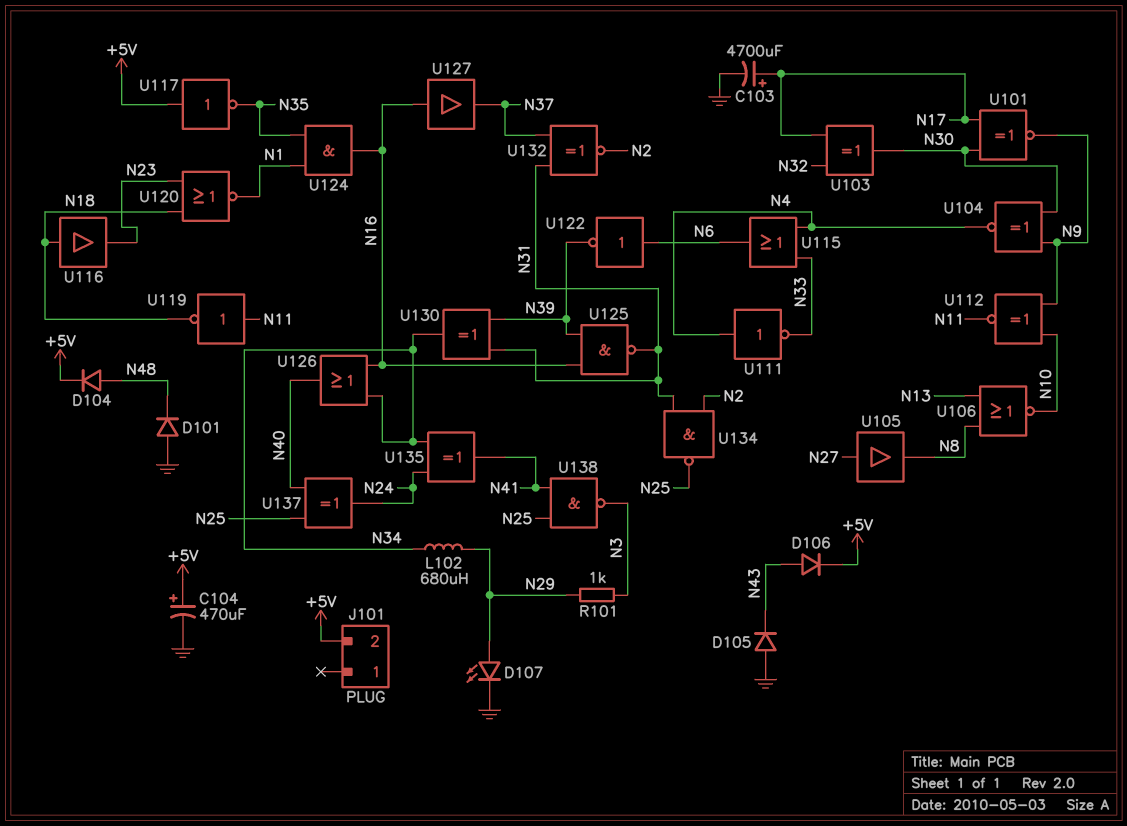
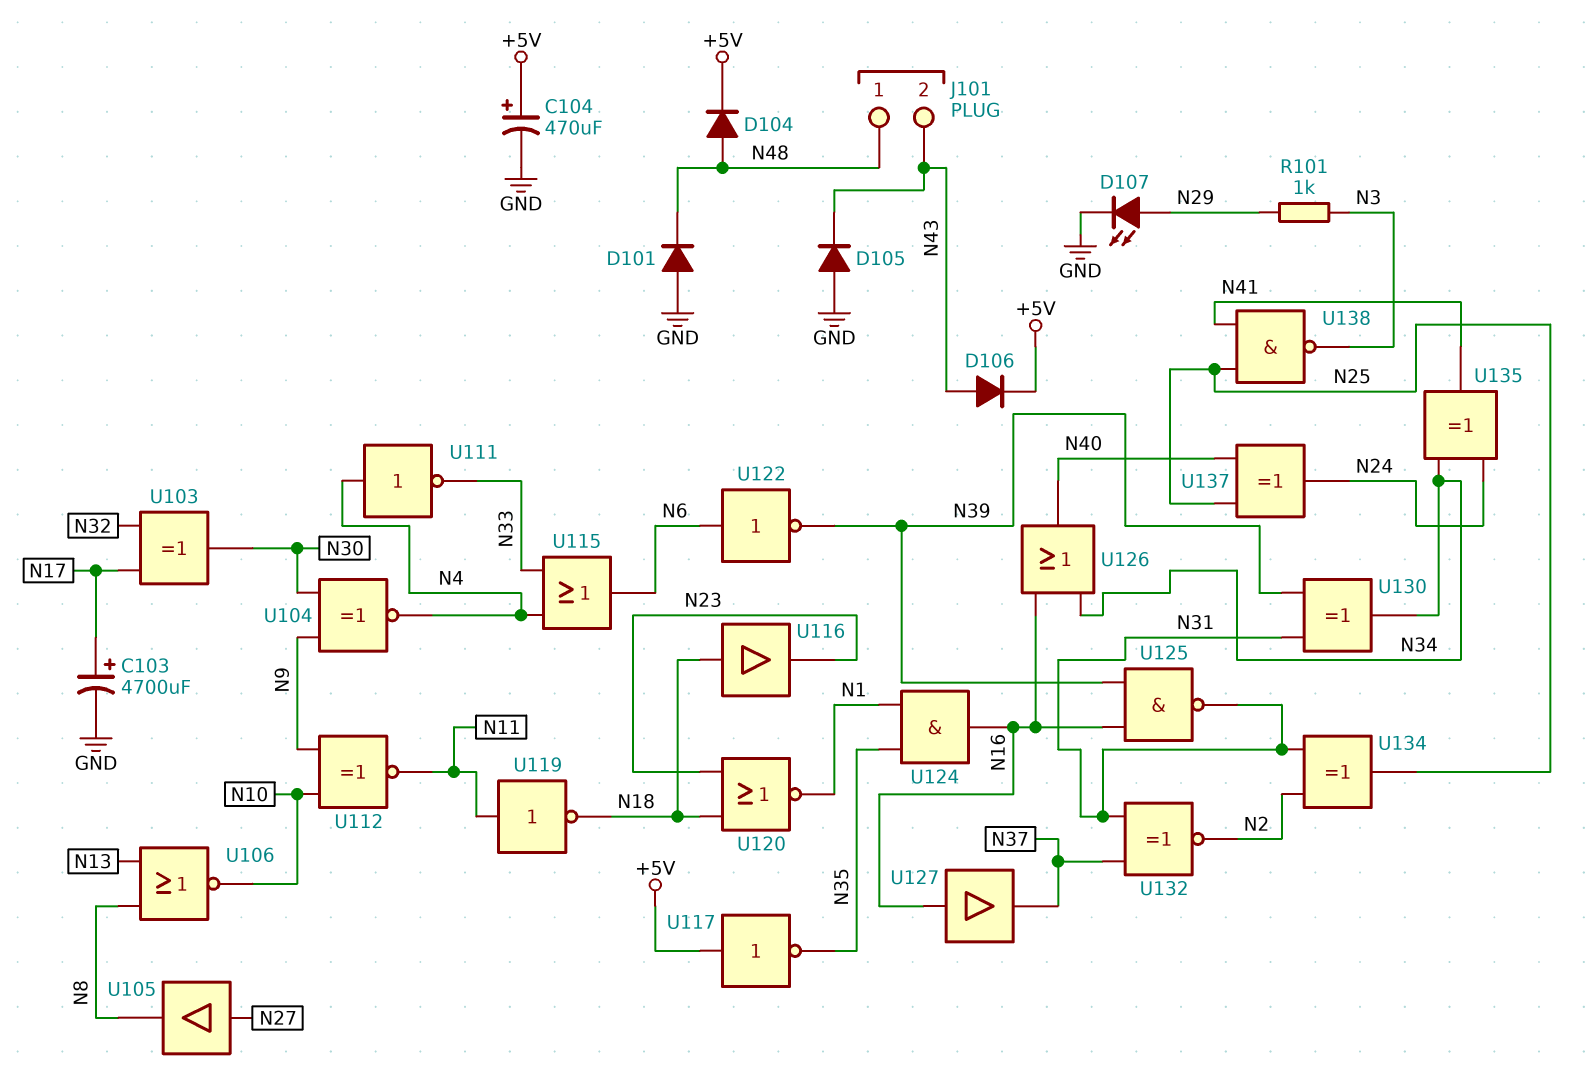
J101 pin 1: none -> N48
J101 pin 2: +5V -> N43
L102: 680uH (N29, N34) -> none
U101: XNOR (in N17, in N30, out N9) -> none
U134: NAND (in N2, in N31, out N25) -> XOR (in N2, in N31, out N25)

